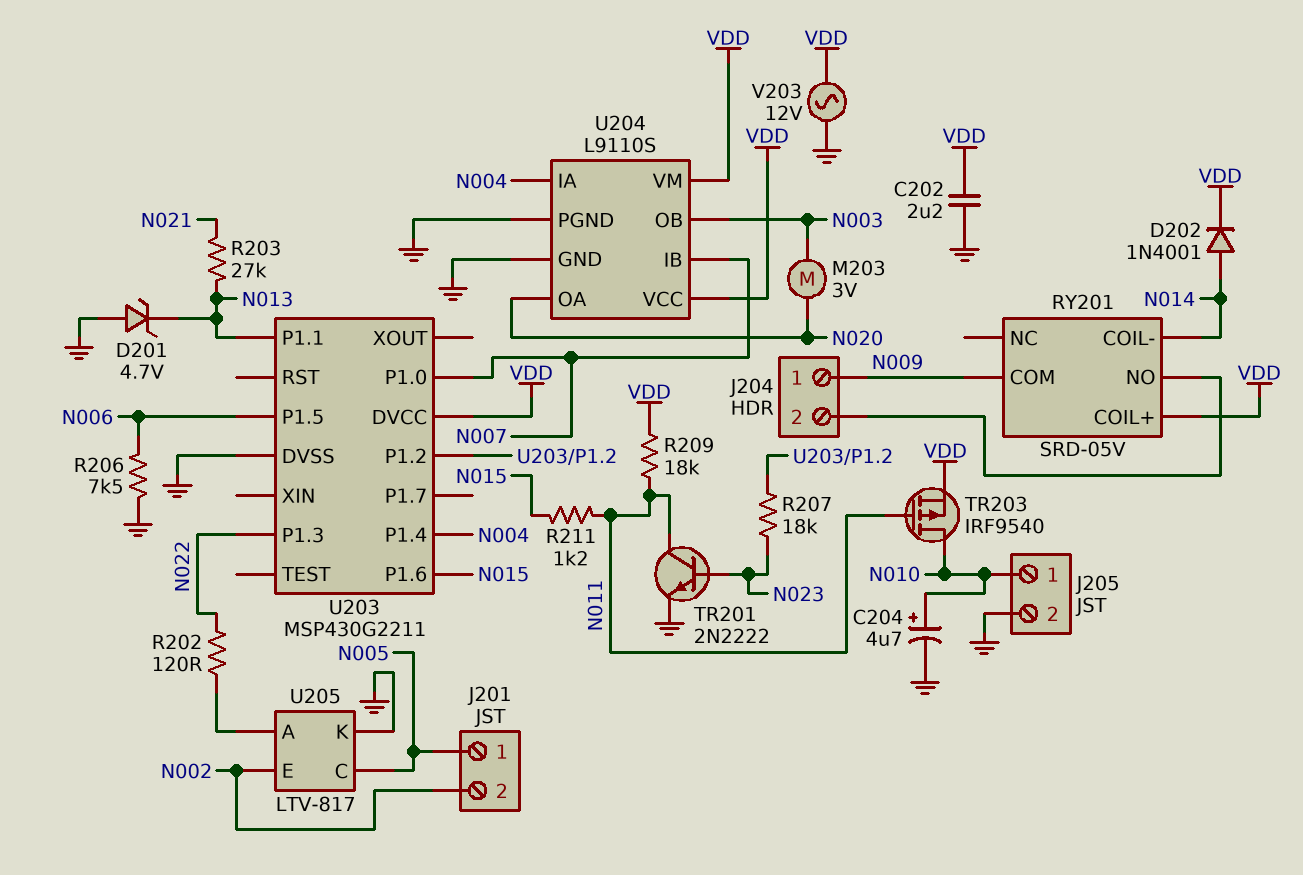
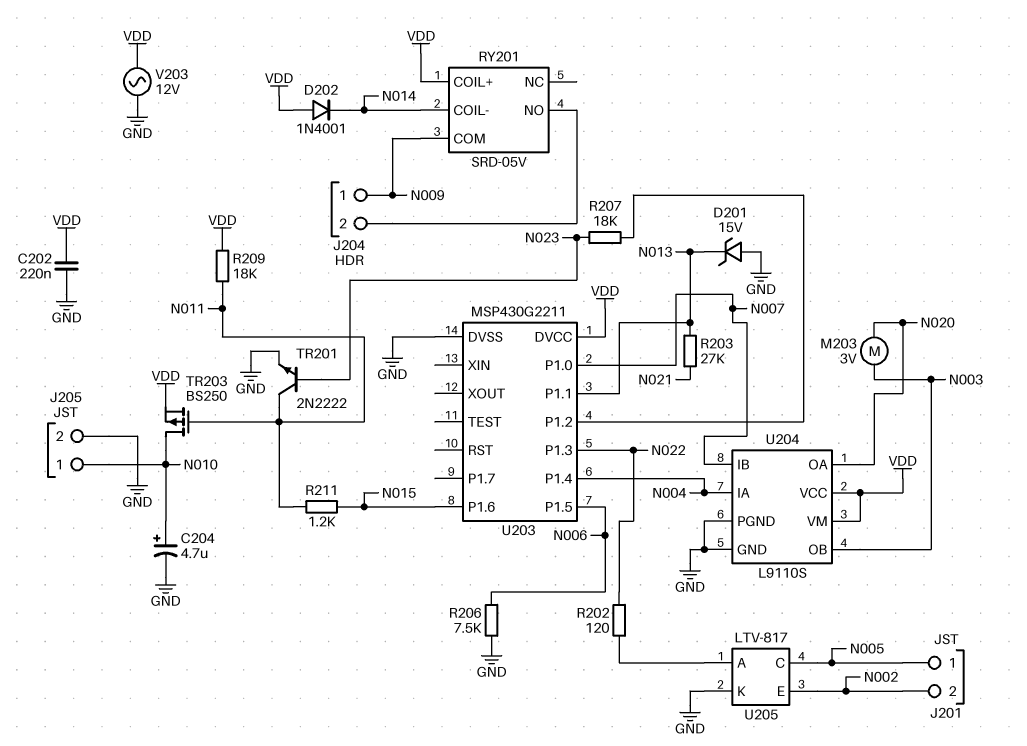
C202: 2.2uF (GND, VDD) -> 220nF (GND, VDD)
D201: zener 4.7V (A GND, K N013) -> zener 15V (A GND, K N013)
D202: diode 1N4001 (A N014, K VDD) -> diode 1N4001 (A VDD, K N014)
TR203: PMOS IRF9540 (G N011, D N010, S VDD) -> PMOS BS250 (G N011, D N010, S VDD)

